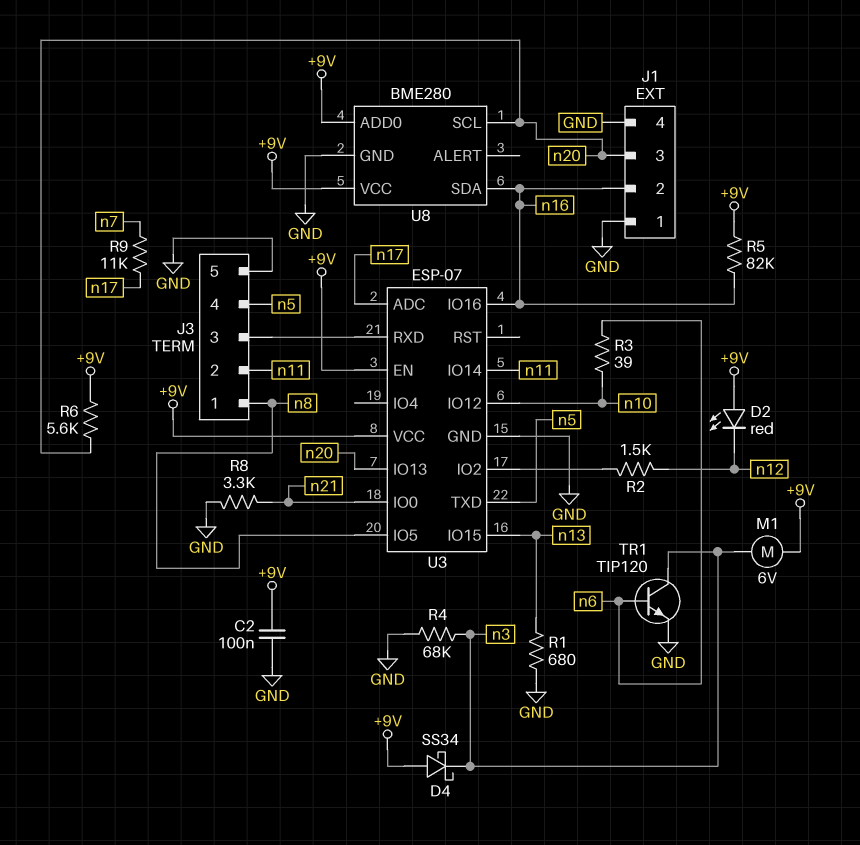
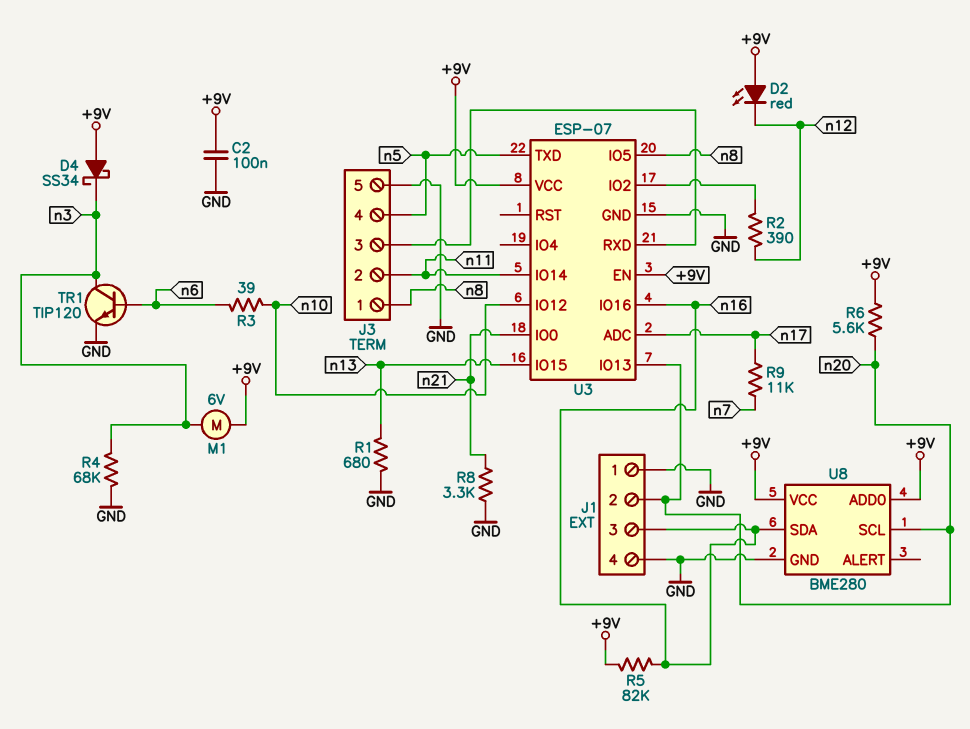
J1 pin 2: n16 -> n20
J1 pin 3: n20 -> n16
R2: 1.5k (U3/IO2, n12) -> 390 (U3/IO2, n12)

